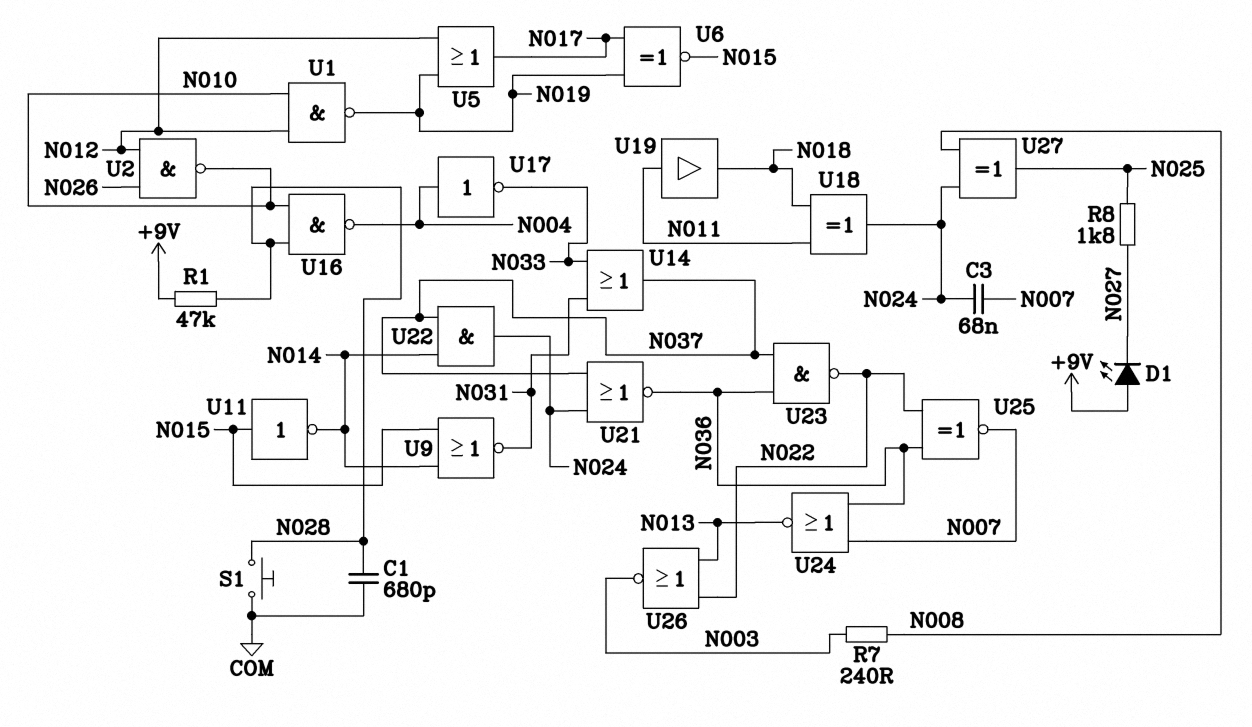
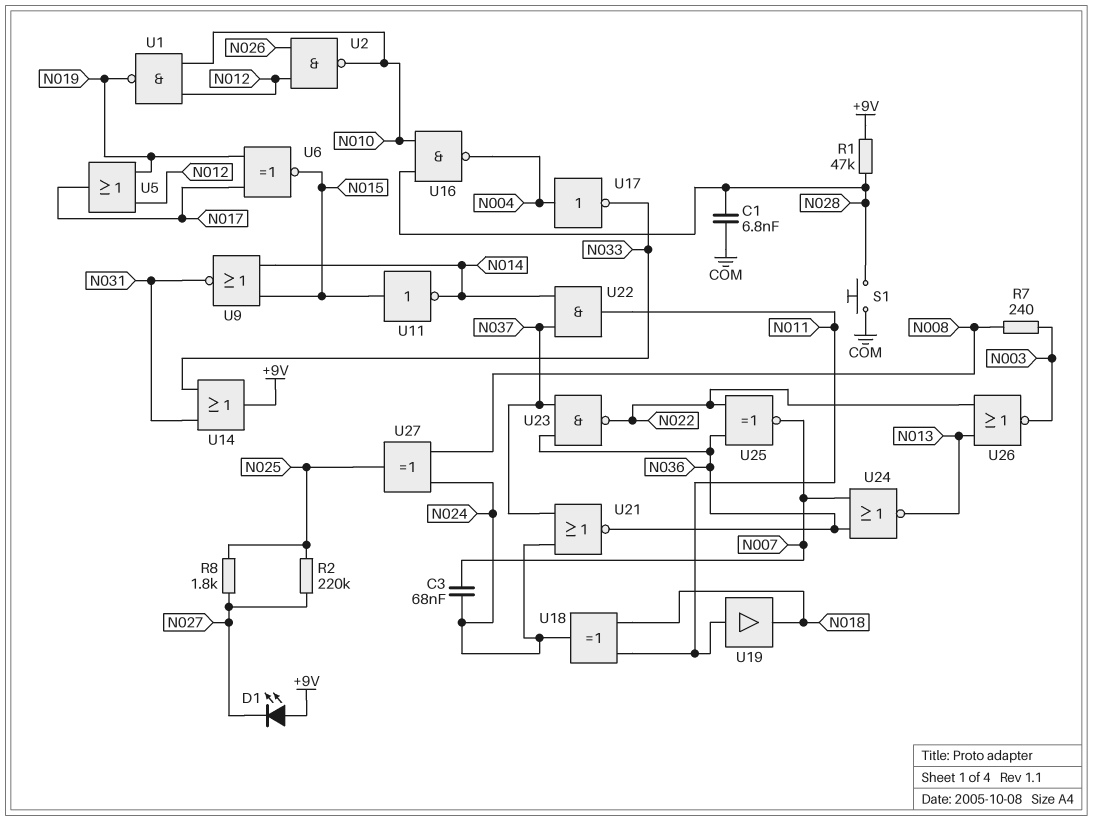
C1: 680pF (COM, N028) -> 6.8nF (COM, N028)
R2: none -> 220k (N025, N027)
U14: OR (in N031, in N033, out N037) -> OR (in N031, in N033, out +9V)
U22: AND (in N014, in N037, out N024) -> AND (in N014, in N037, out N011)

